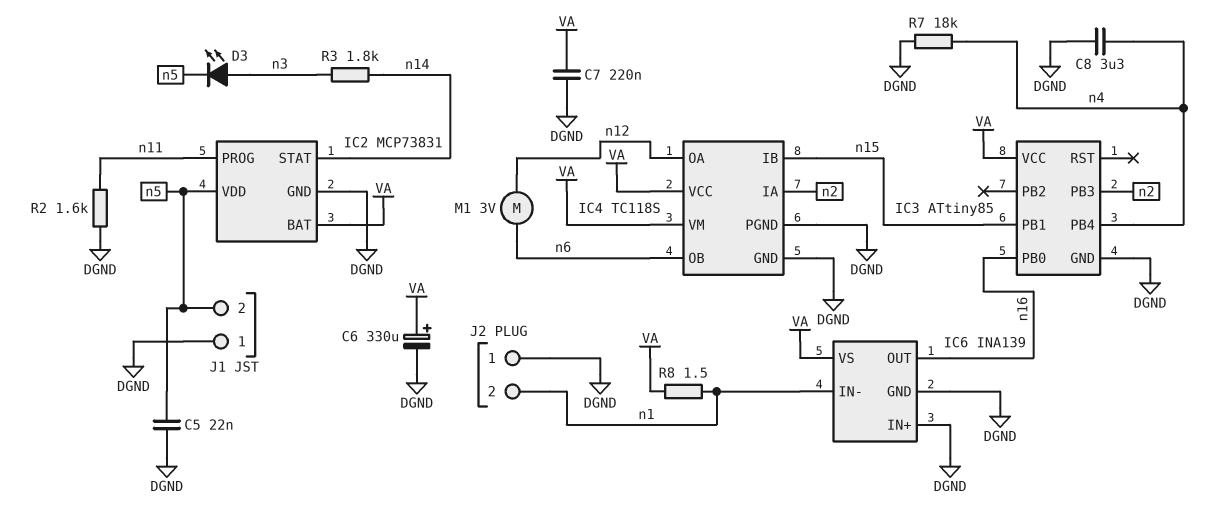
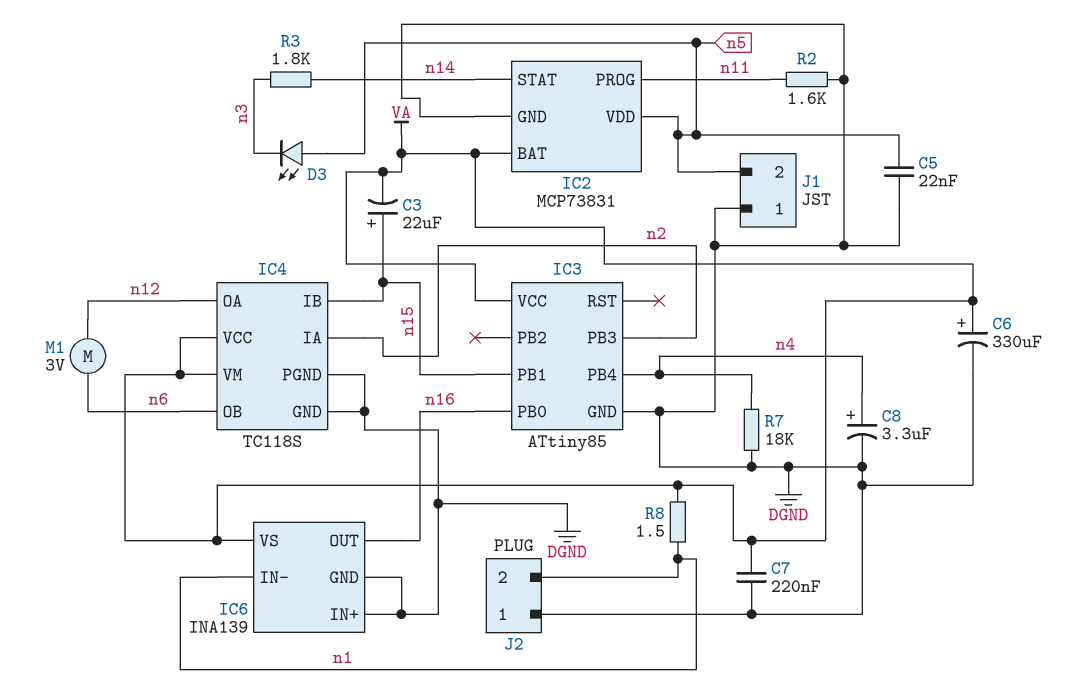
C3: none -> 22uF (plus n15, minus VA)
C8: 3.3uF (DGND, n4) -> 3.3uF (plus n4, minus DGND)
D3: LED (A n3, K n5) -> LED (A n5, K n3)

